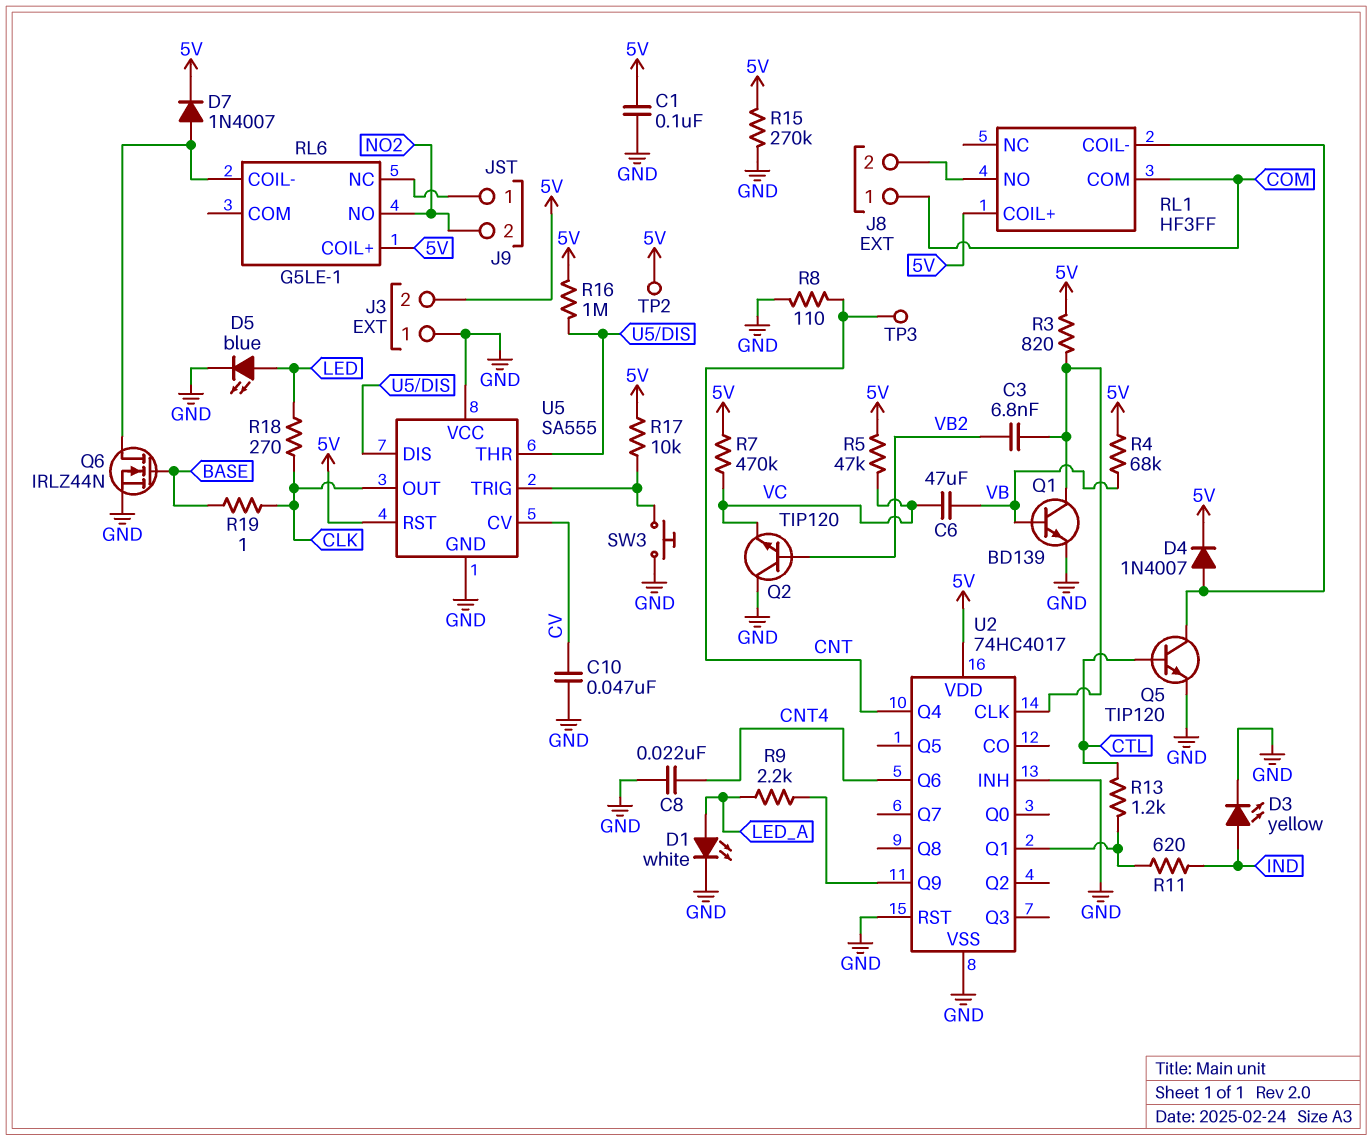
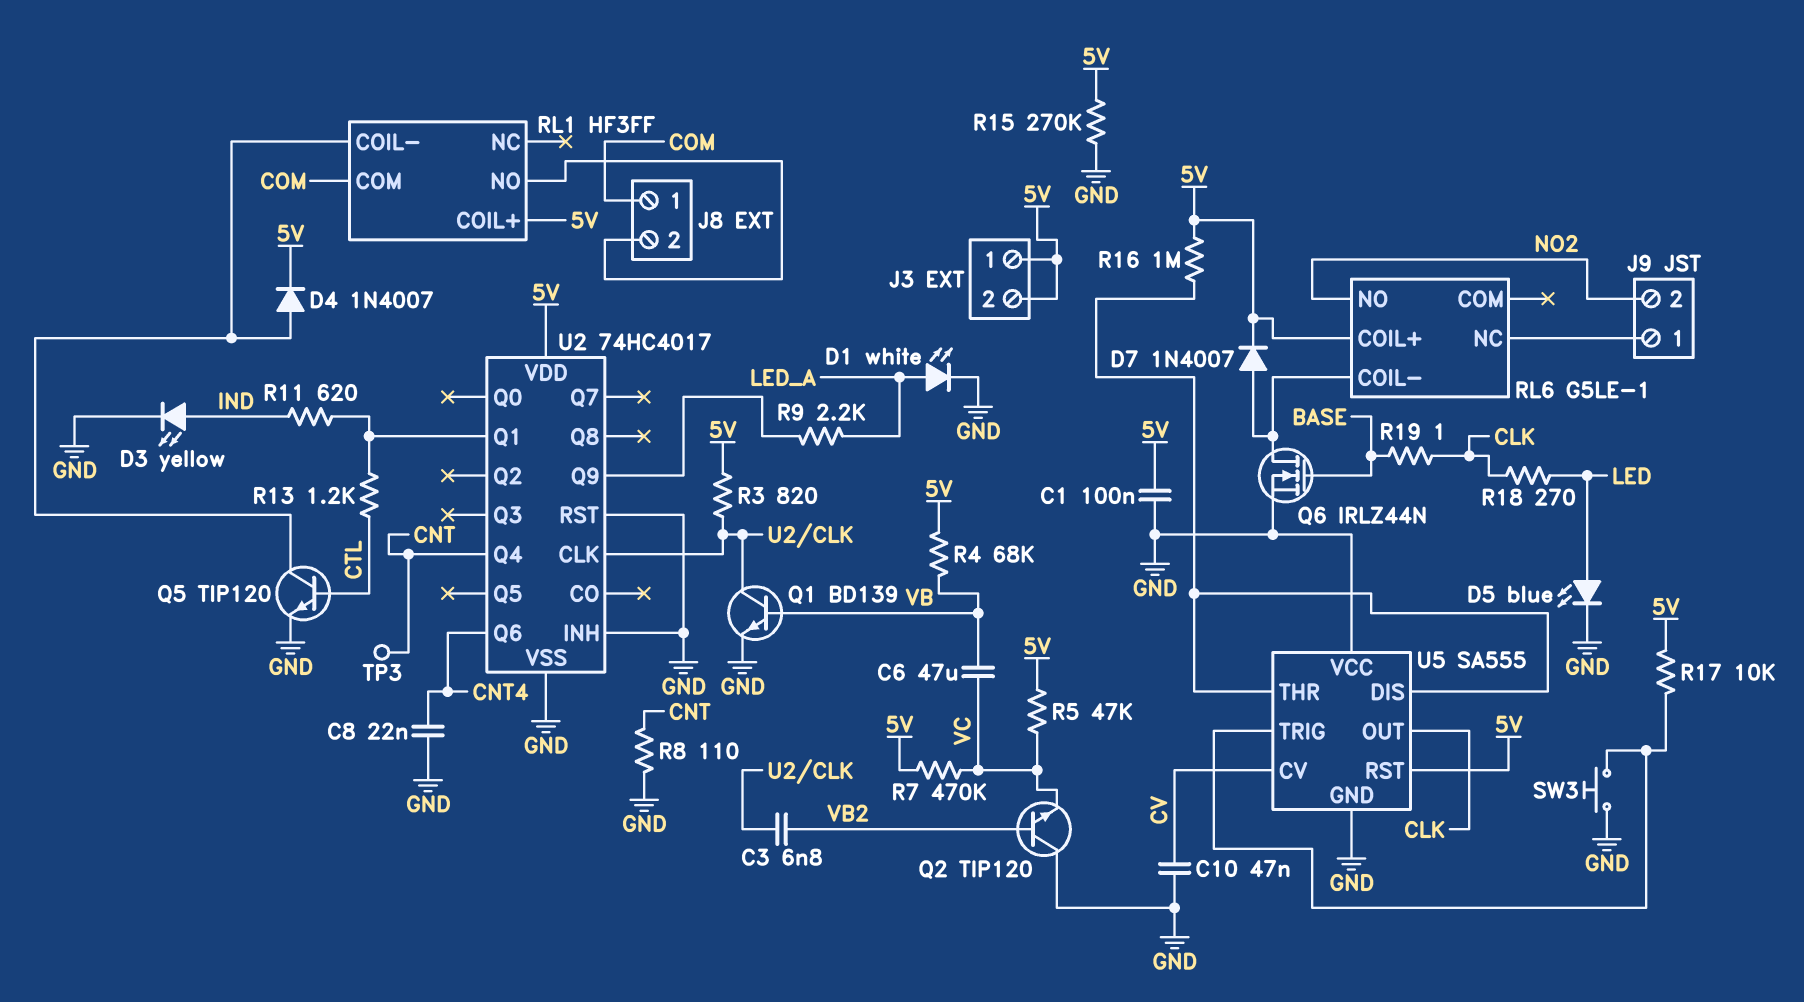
J3 pin 1: GND -> 5V
TP2: test point (5V) -> none

